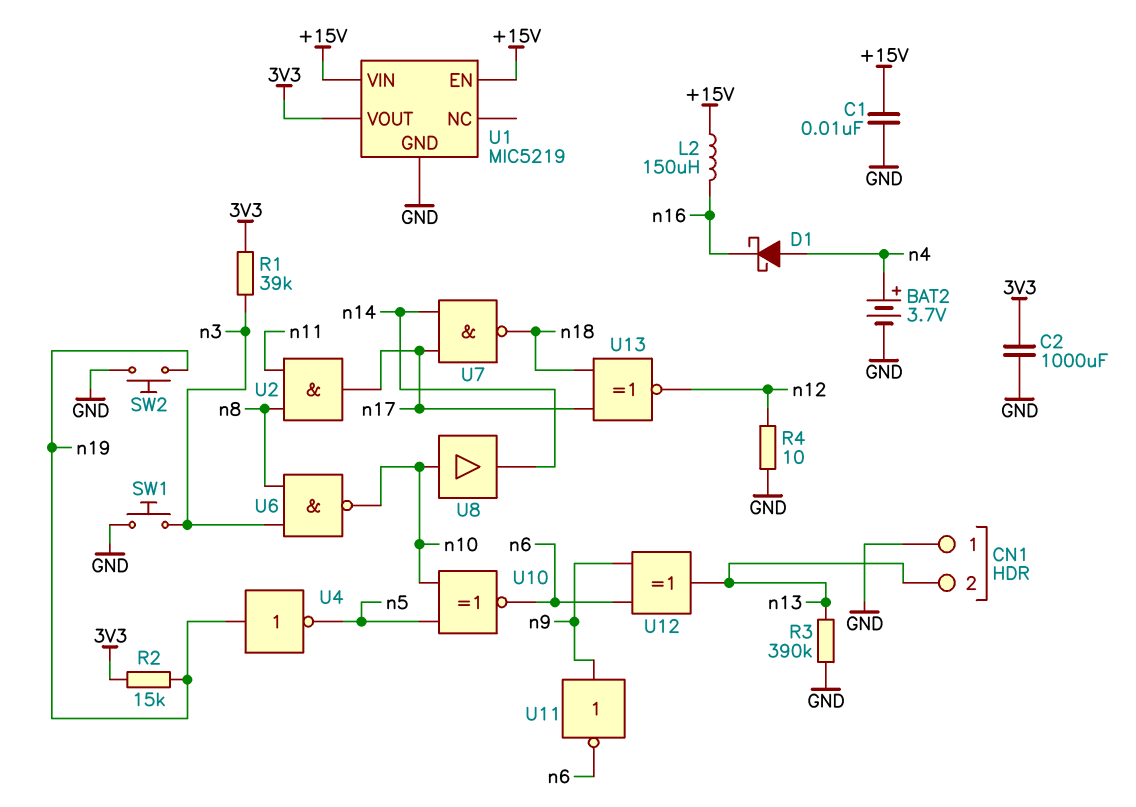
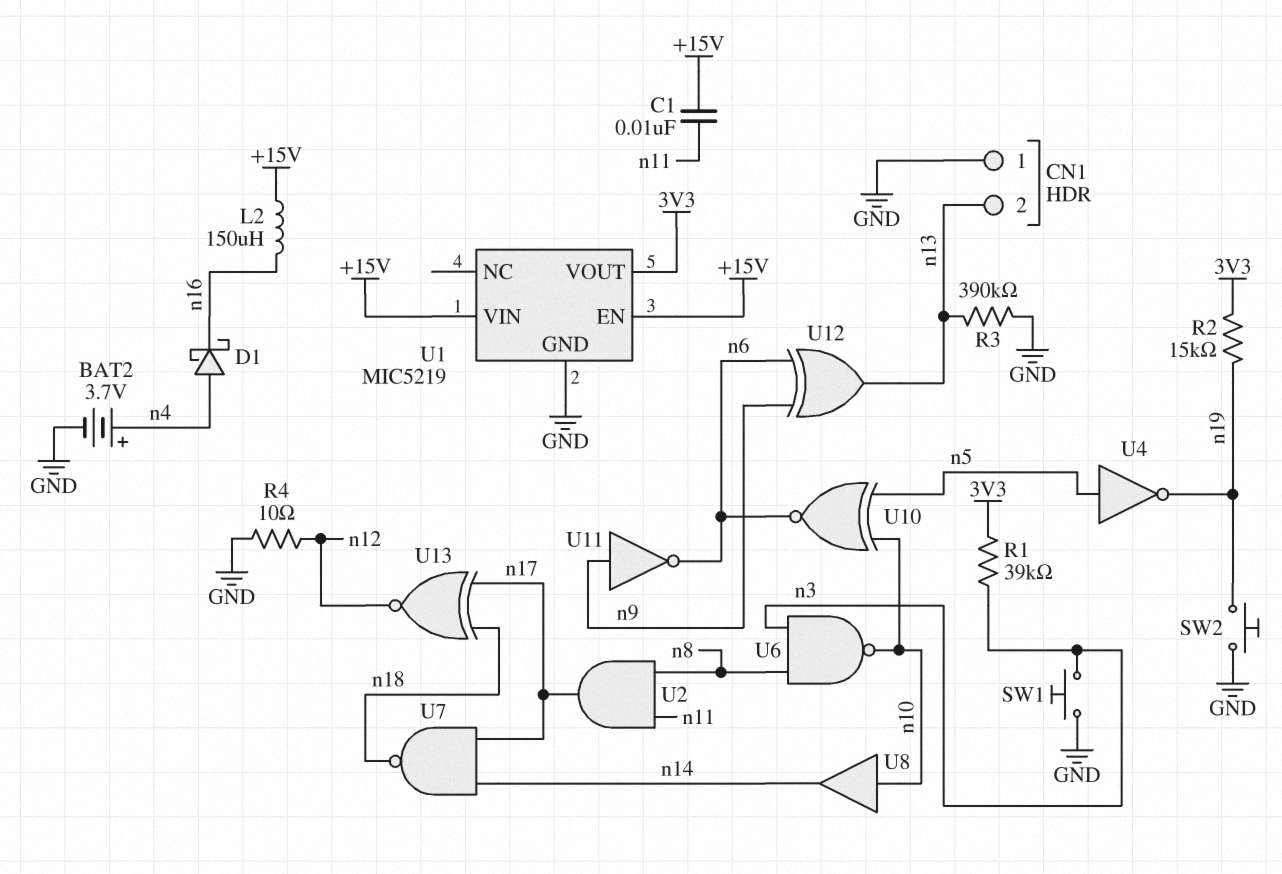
C1: 10nF (+15V, GND) -> 10nF (+15V, n11)
C2: 1000uF (3V3, GND) -> none
U4: NOT (in n19, out n5) -> NOT (in n5, out n19)

